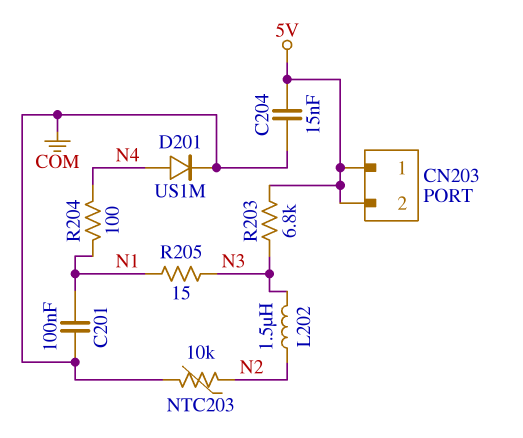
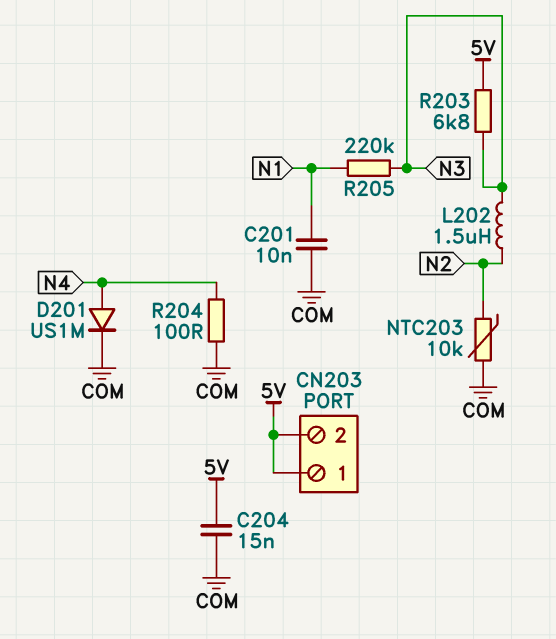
C201: 100nF (COM, N1) -> 10nF (COM, N1)
R204: 100 (N1, N4) -> 100 (COM, N4)
R205: 15 (N1, N3) -> 220k (N1, N3)

